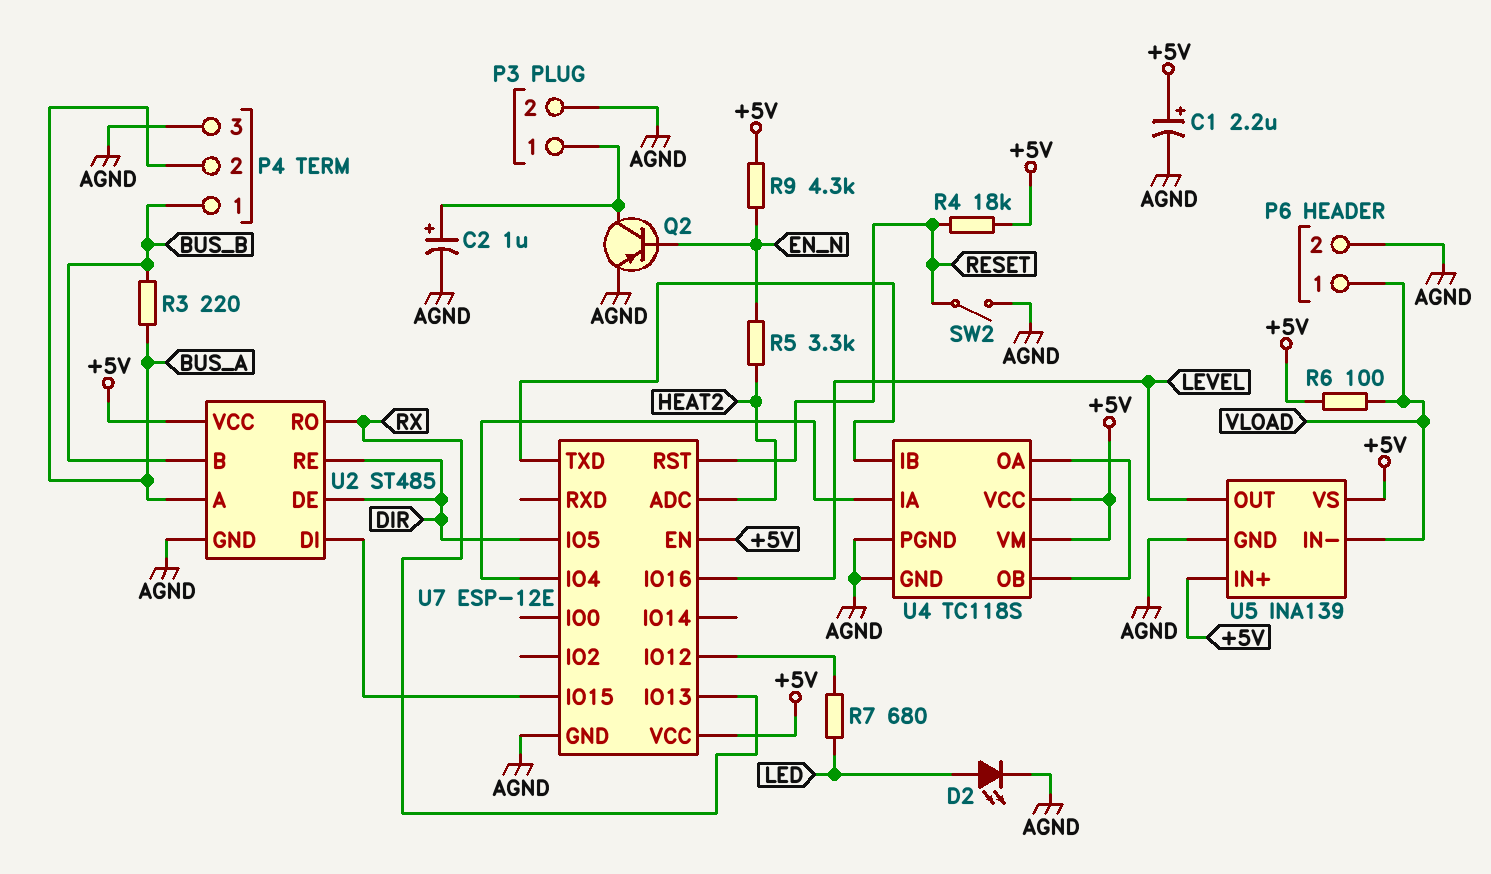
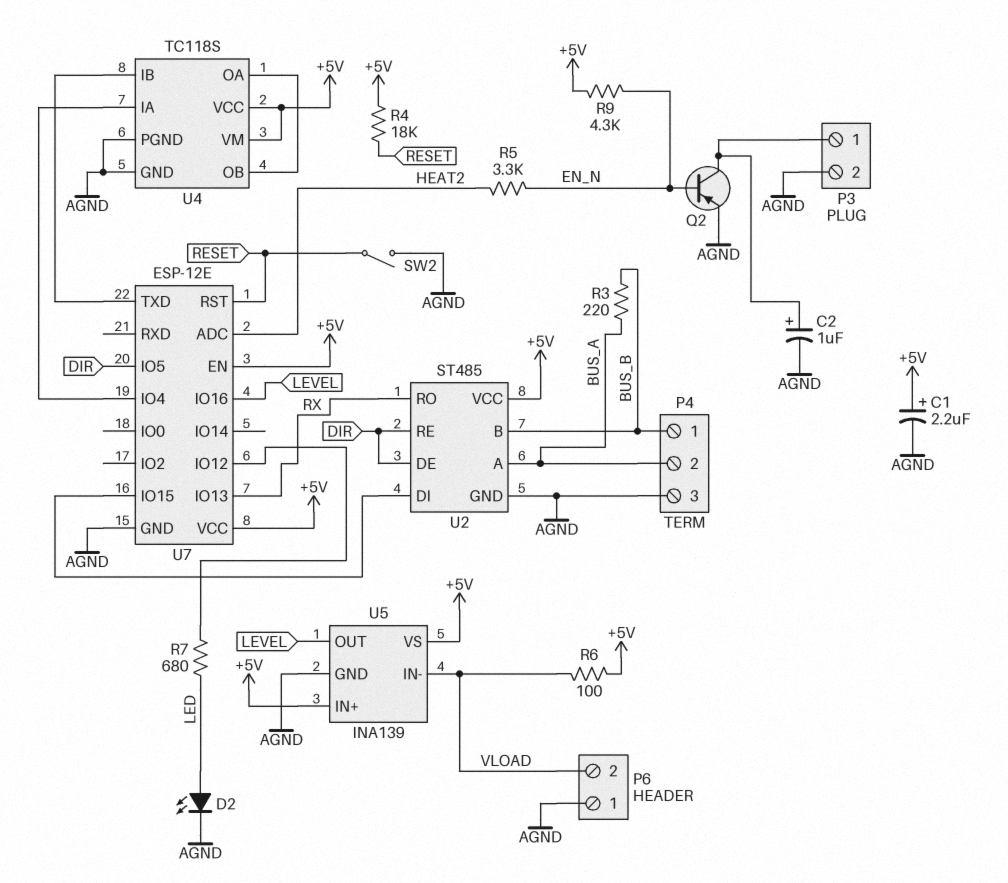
P6 pin 1: VLOAD -> AGND
P6 pin 2: AGND -> VLOAD

